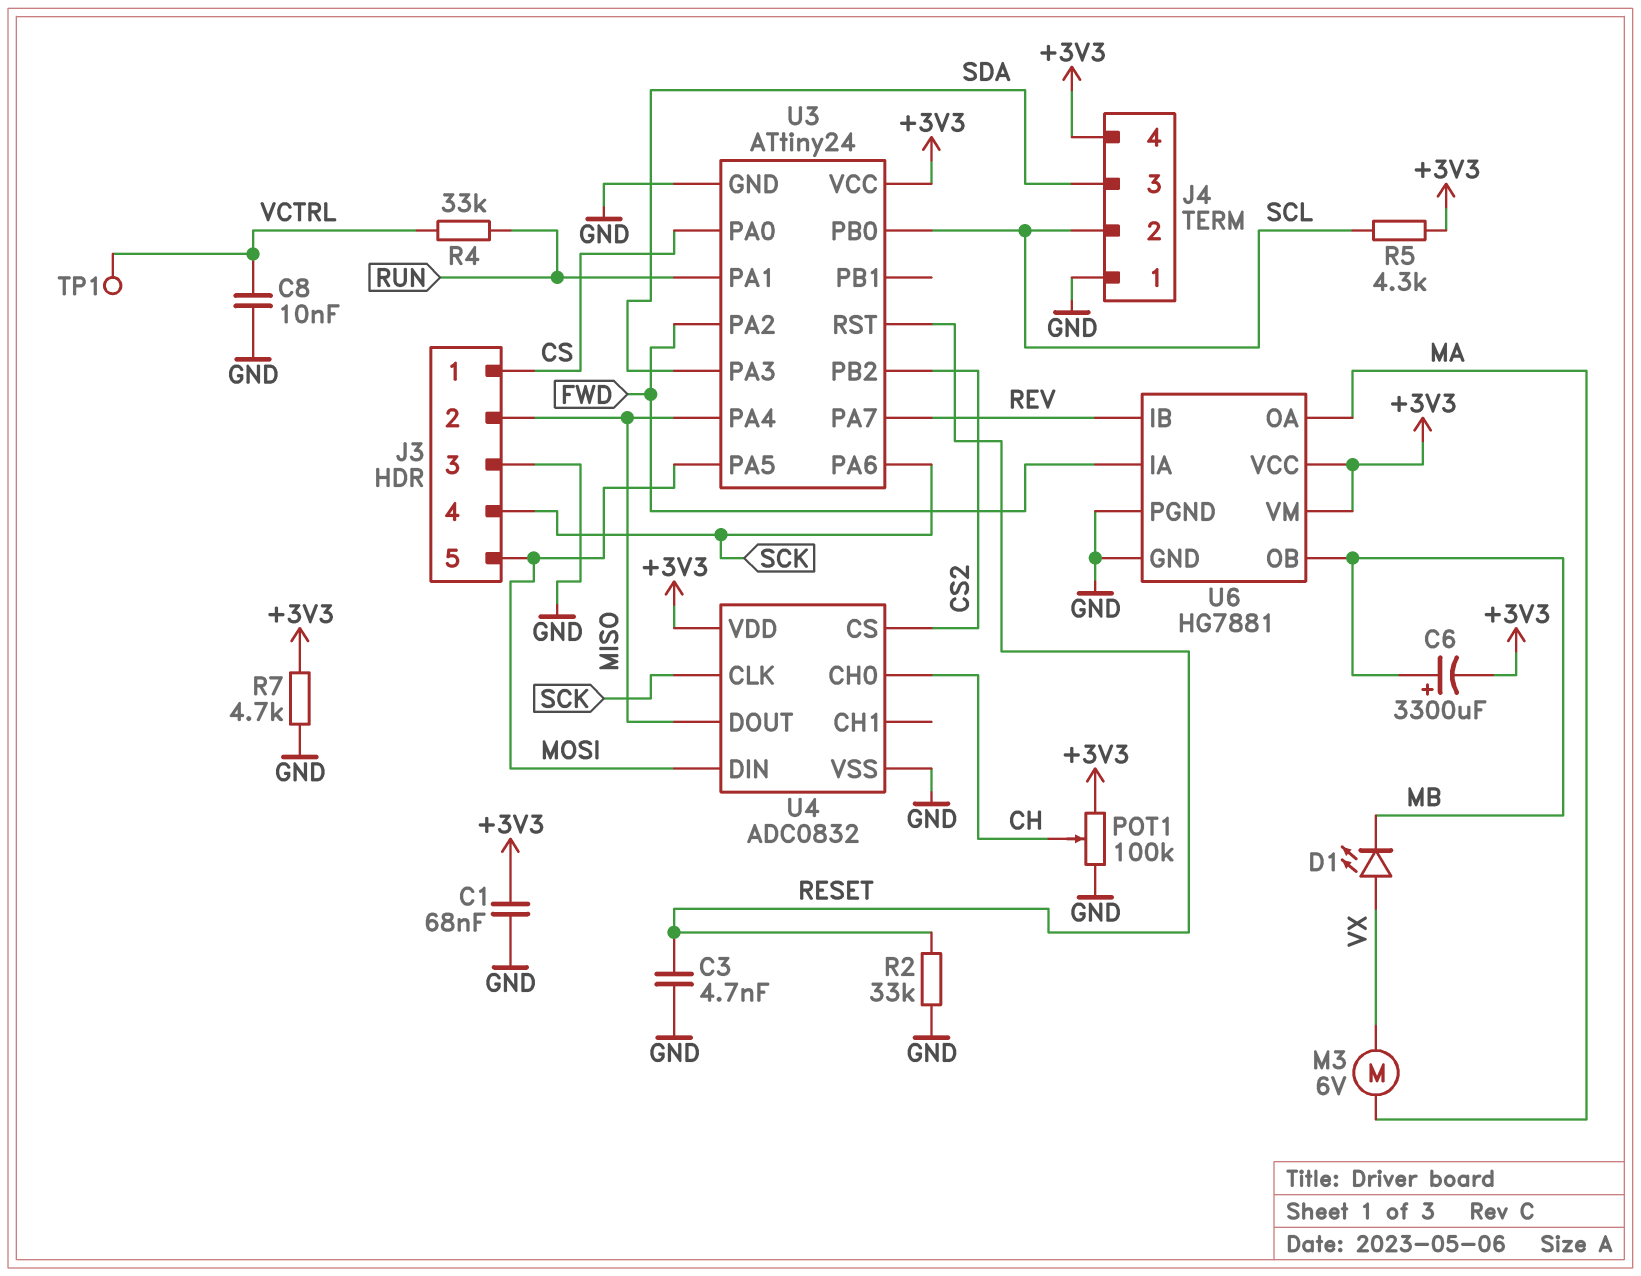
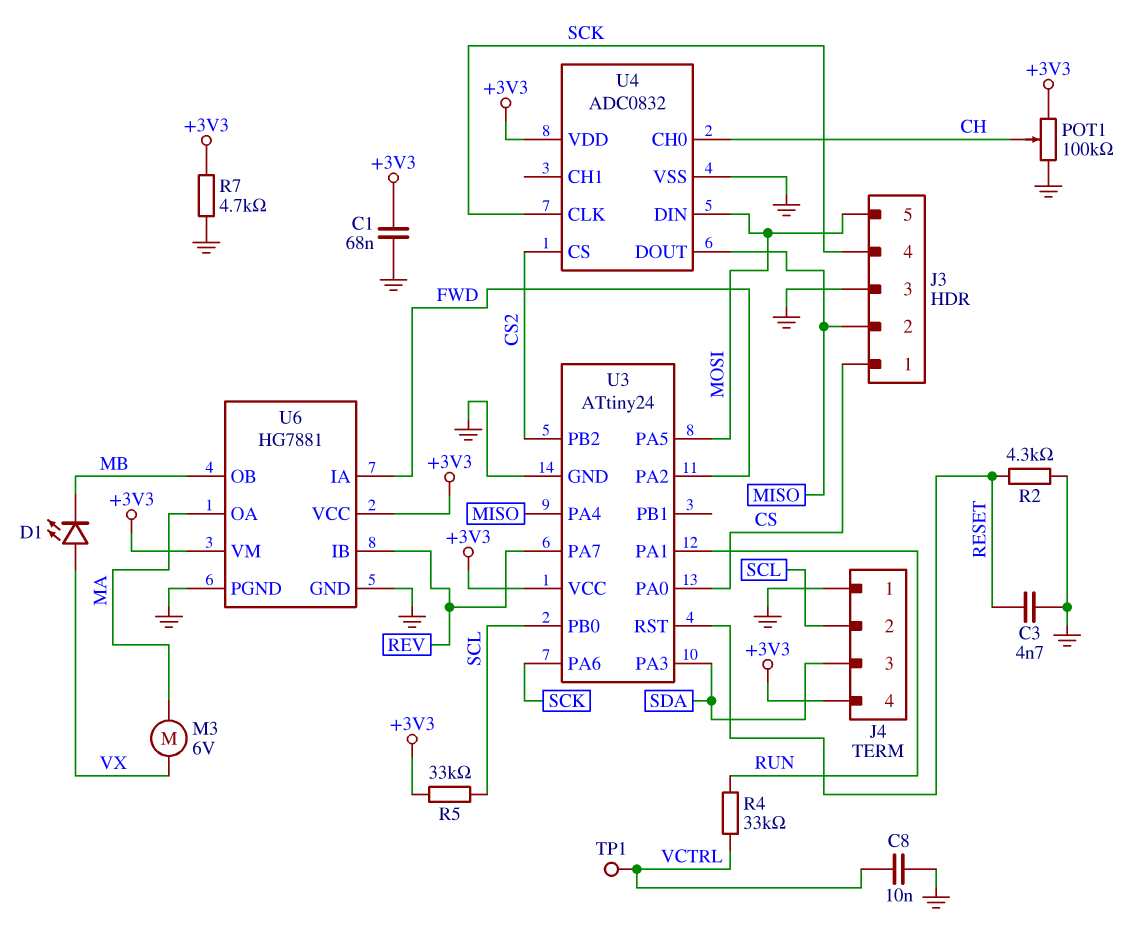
C6: 3300uF (plus MB, minus +3V3) -> none
R2: 33k (GND, RESET) -> 4.3k (GND, RESET)
R5: 4.3k (+3V3, SCL) -> 33k (+3V3, SCL)

